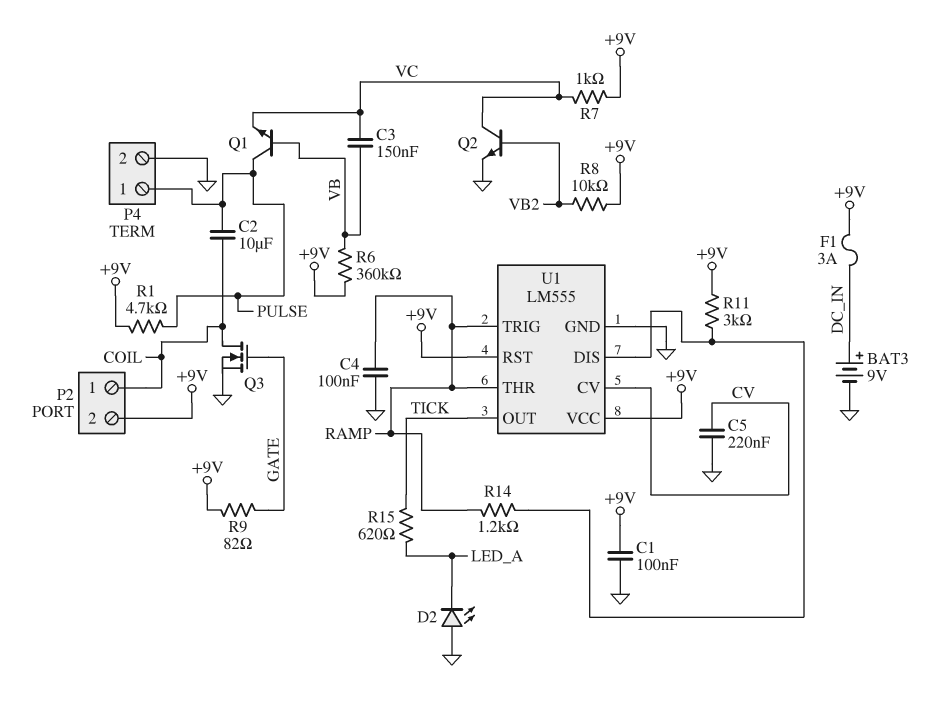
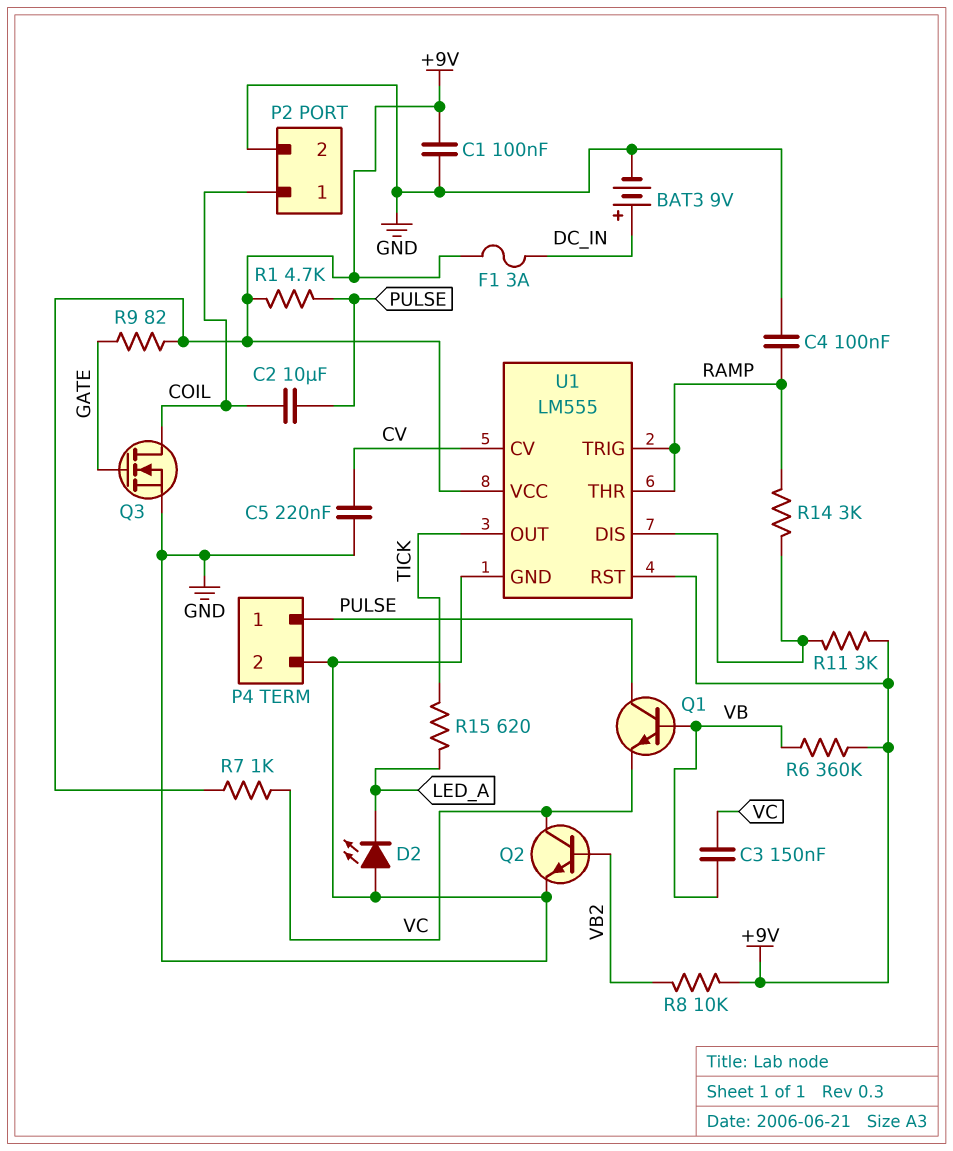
P2 pin 2: +9V -> GND
R14: 1.2k (RAMP, U1/DIS) -> 3k (RAMP, U1/DIS)

